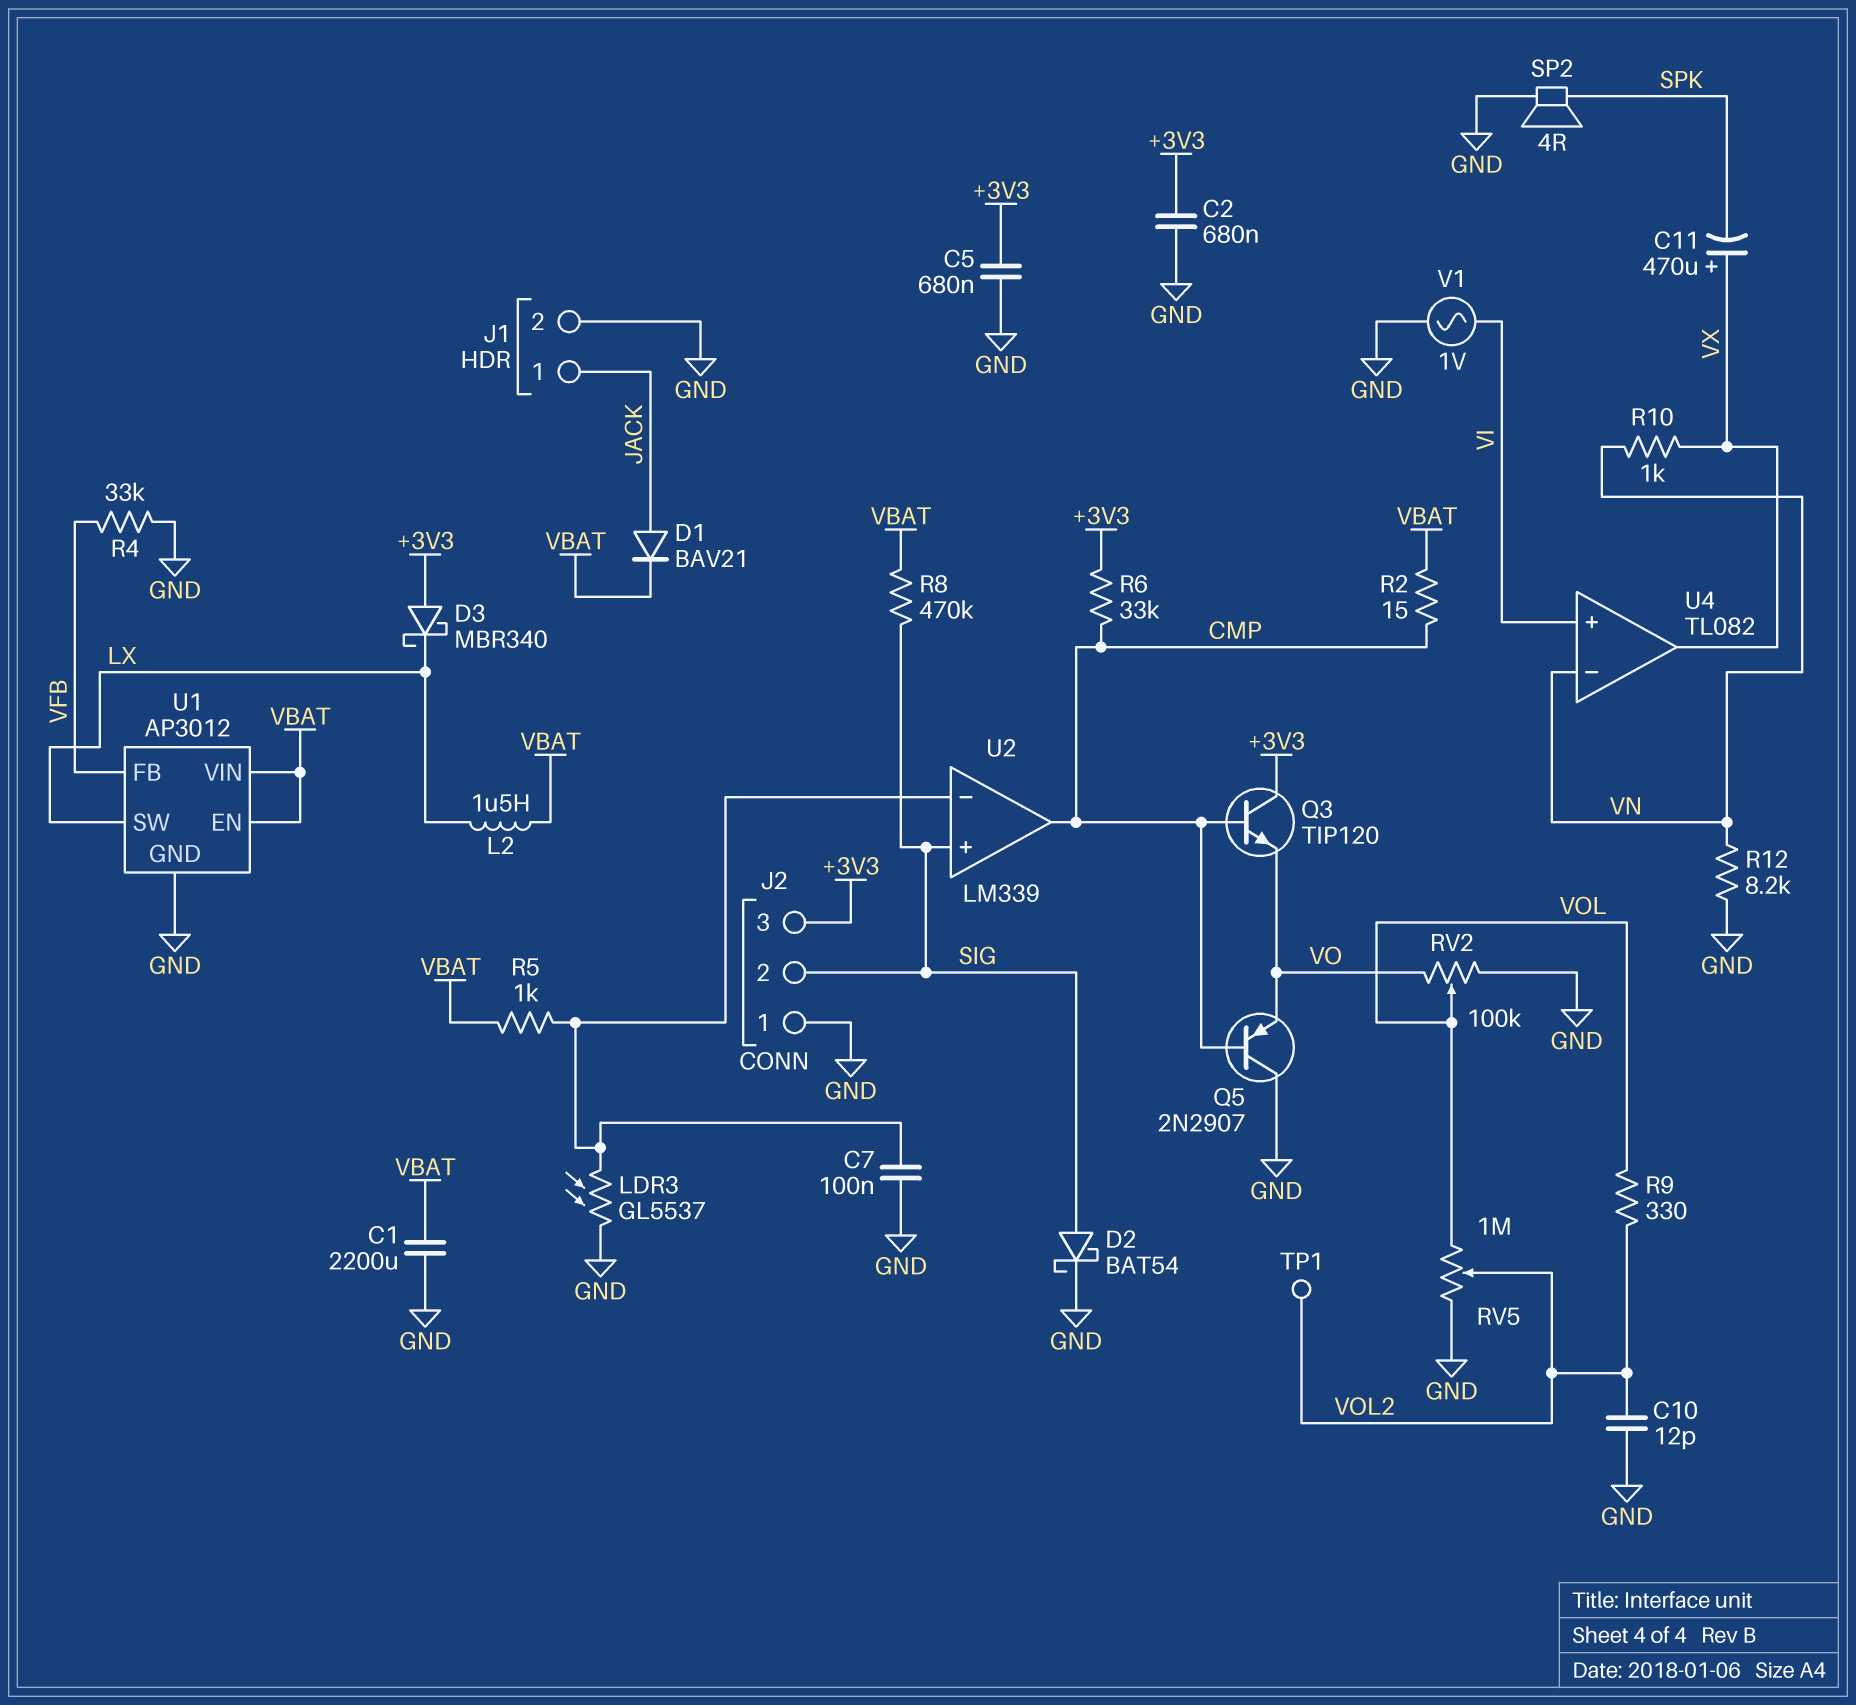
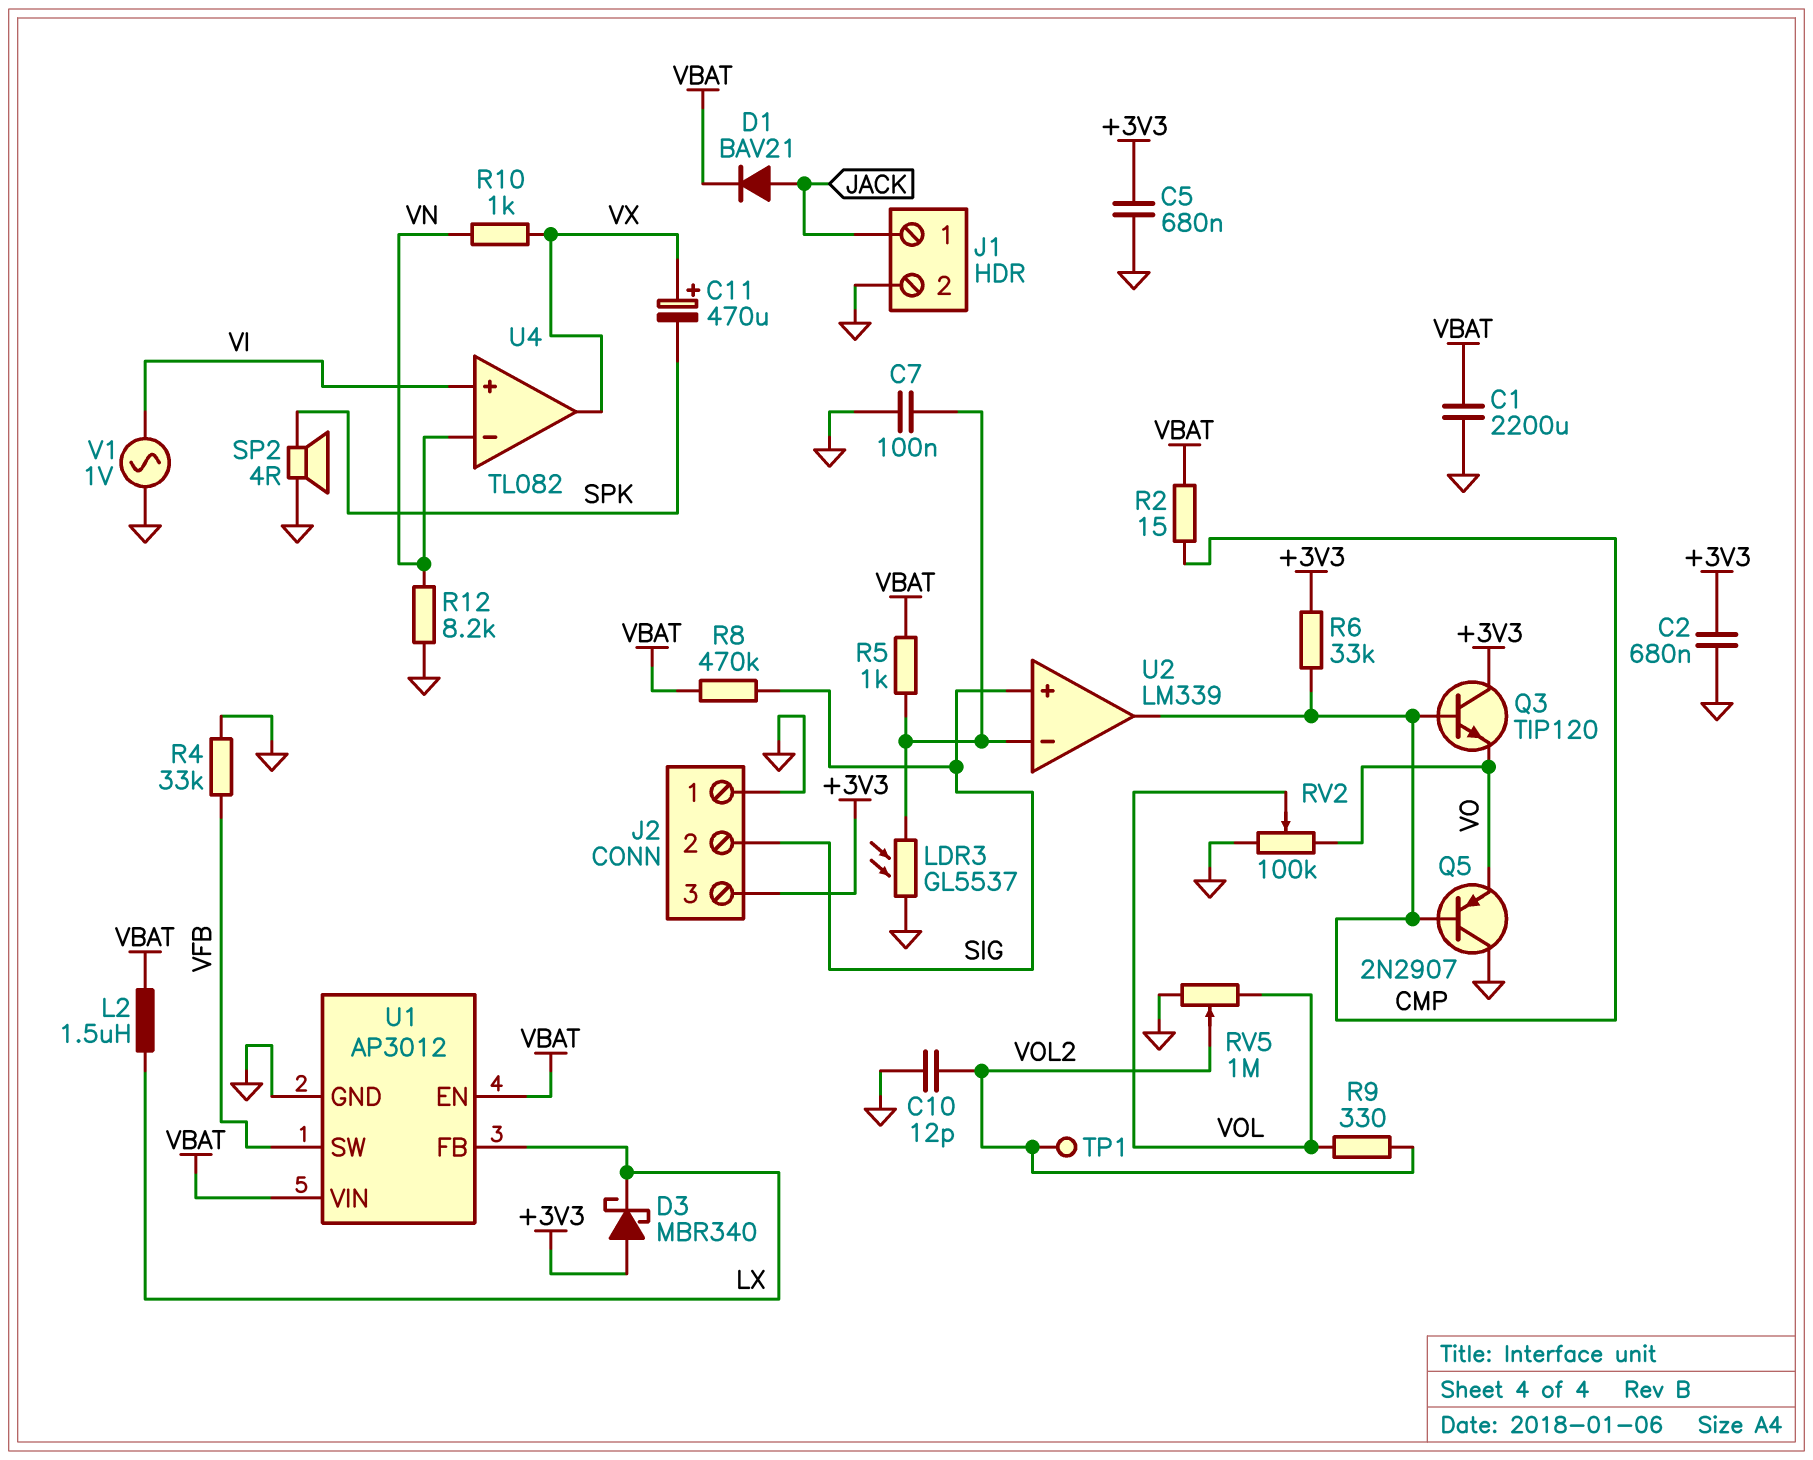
D2: schottky BAT54 (A SIG, K GND) -> none
U1 pin FB: VFB -> LX
U1 pin SW: LX -> VFB

